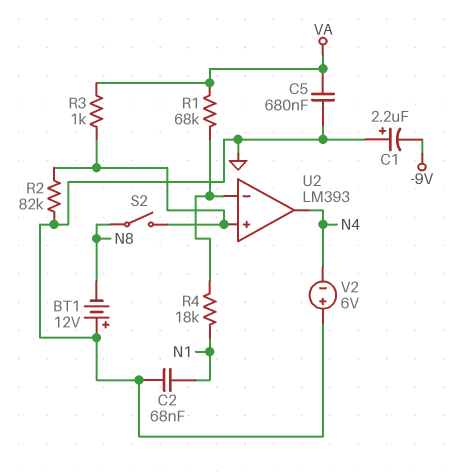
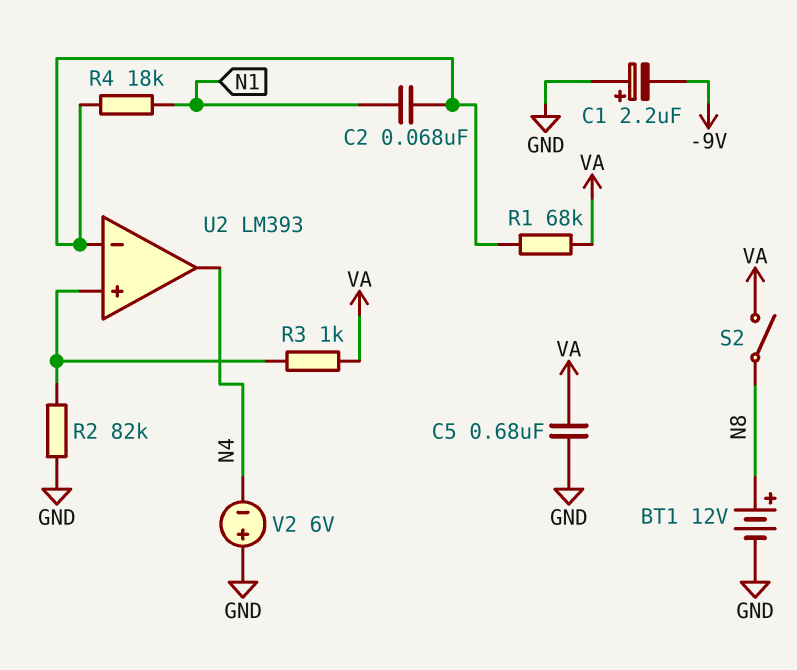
BT1: 12V (plus GND, minus N8) -> 12V (plus N8, minus GND)
C2: 68nF (GND, N1) -> 68nF (N1, U2/in-)
S2: switch (N8, U2/in+) -> switch (N8, VA)

